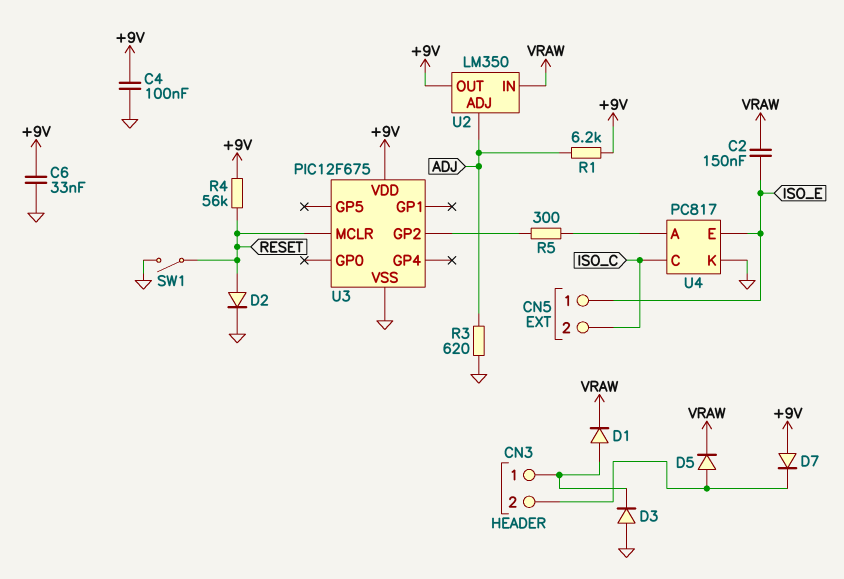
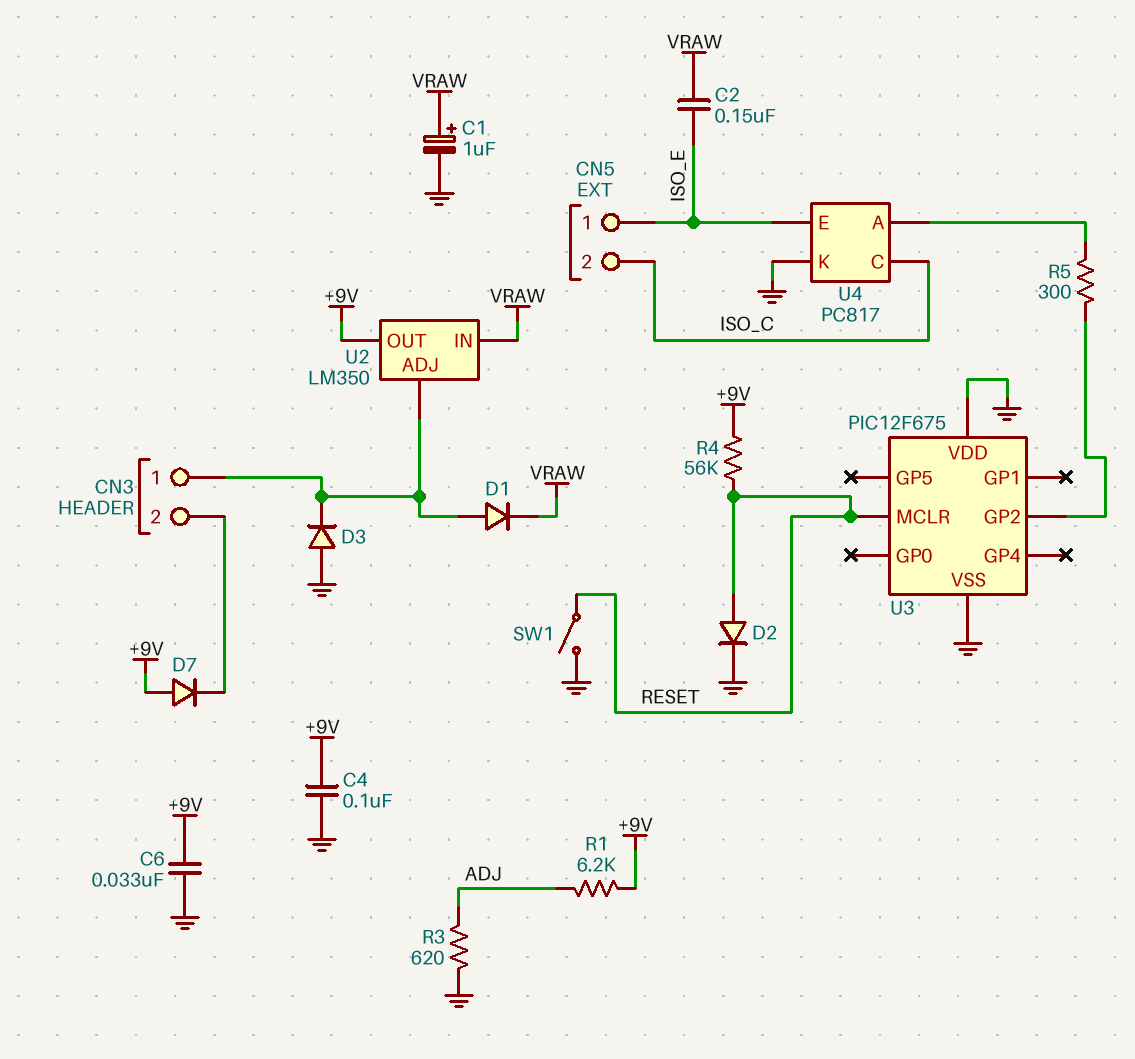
C1: none -> 1uF (plus VRAW, minus GND)
D5: diode (A CN3/2, K VRAW) -> none
U2 pin ADJ: ADJ -> CN3/1
U3 pin VDD: +9V -> GND

